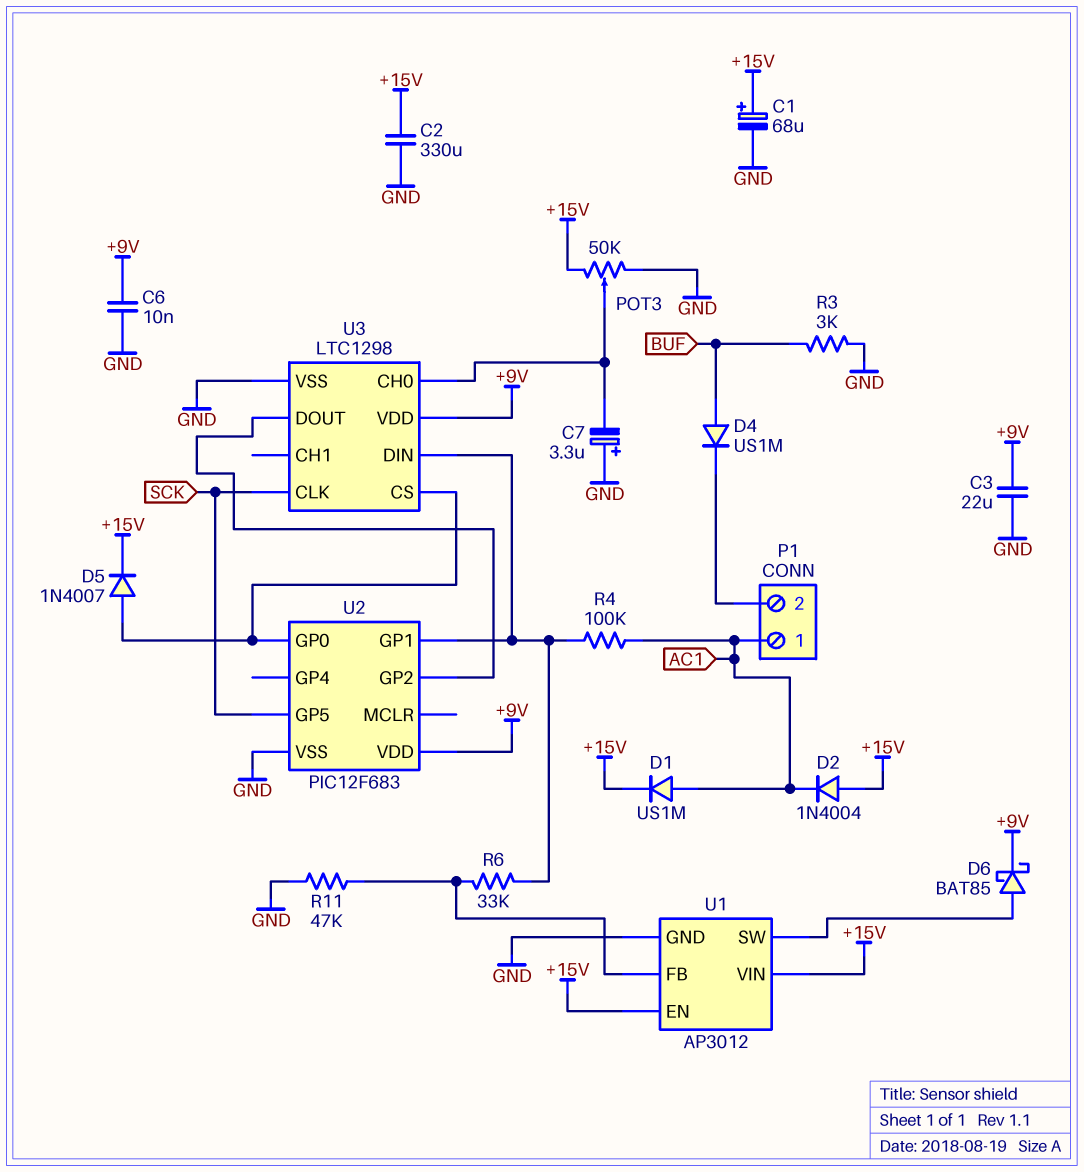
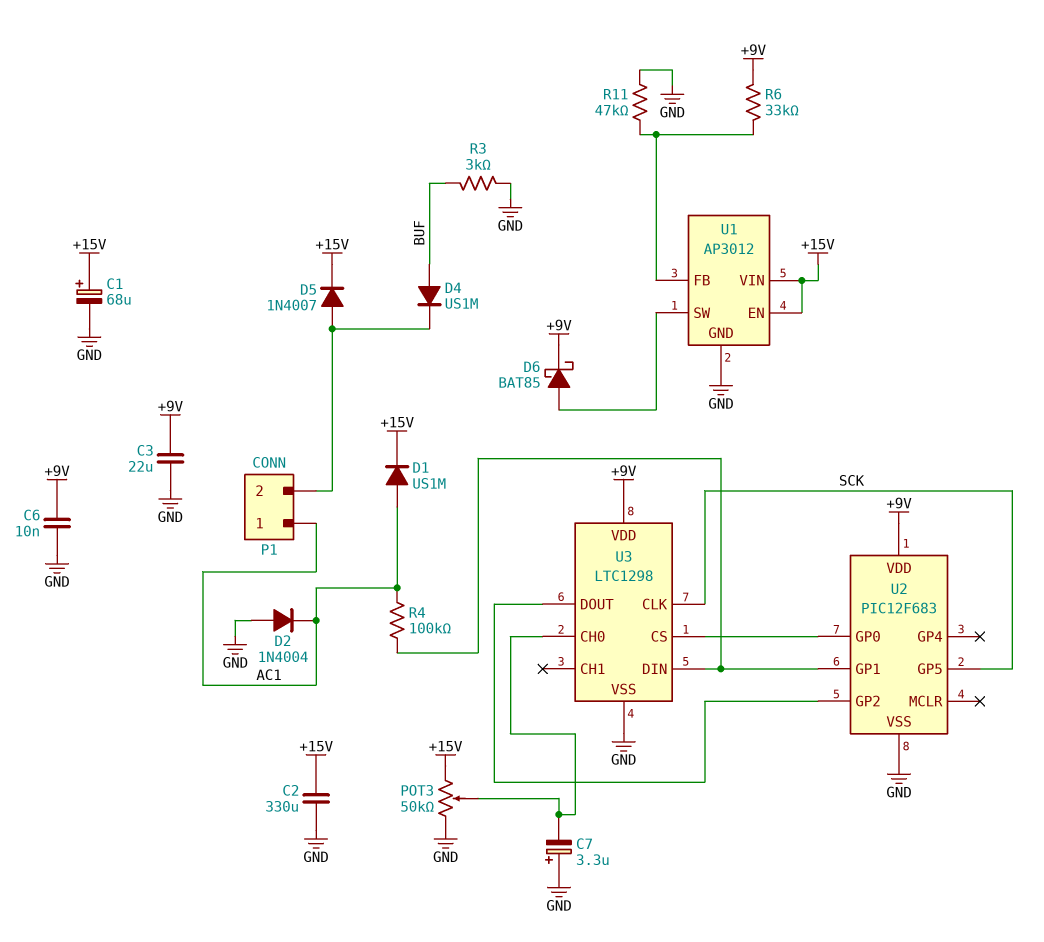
D2: diode 1N4004 (A +15V, K AC1) -> diode 1N4004 (A GND, K AC1)
D5: diode 1N4007 (A U2/GP0, K +15V) -> diode 1N4007 (A P1/2, K +15V)
R6: 33k (U1/FB, U2/GP1) -> 33k (+9V, U1/FB)

